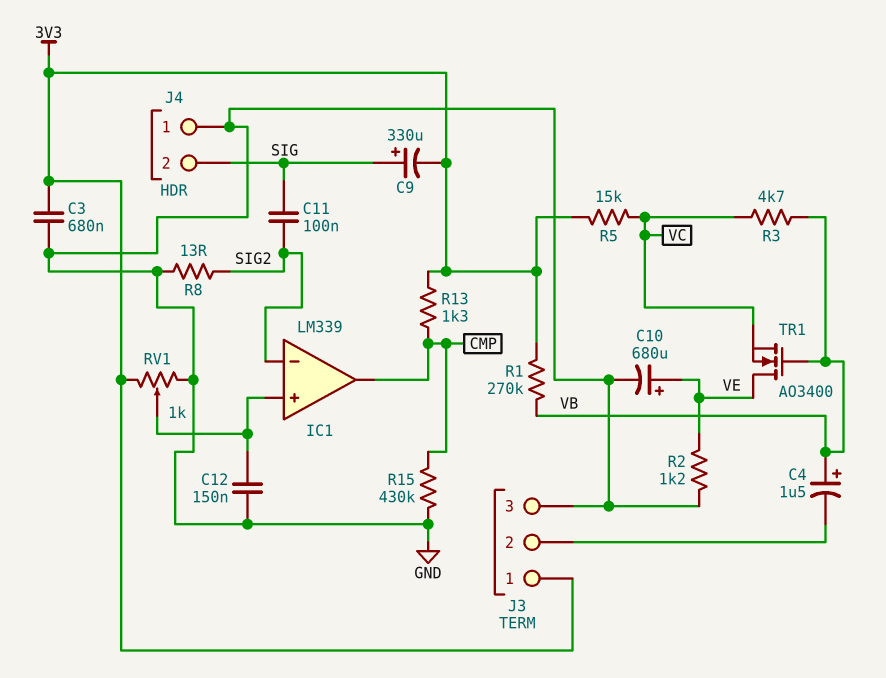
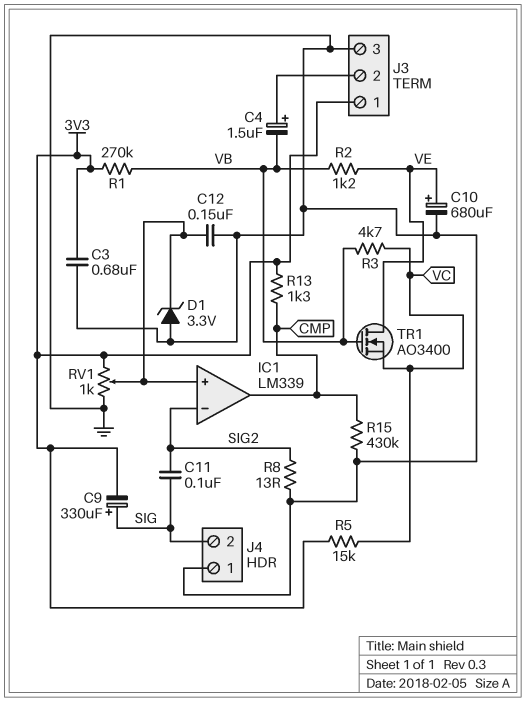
C4: 1.5uF (plus VB, minus J3/2) -> 1.5uF (plus J3/2, minus VB)
D1: none -> zener 3.3V (A GND, K IC1/in+)
R2: 1.2k (GND, VE) -> 1.2k (VB, VE)

